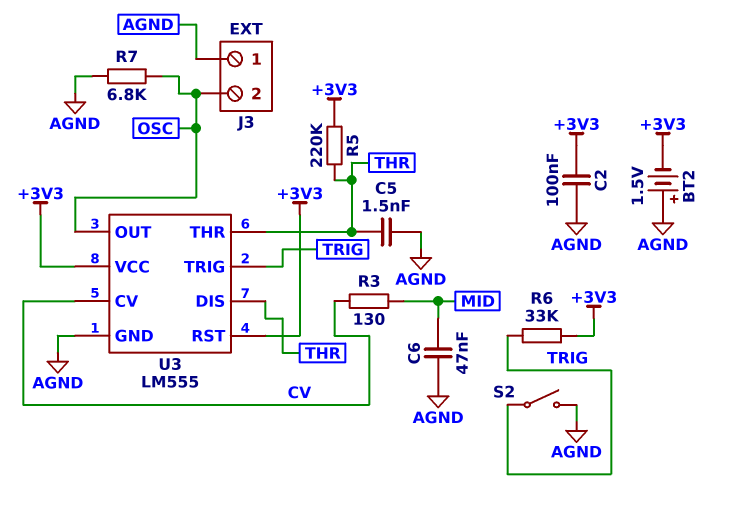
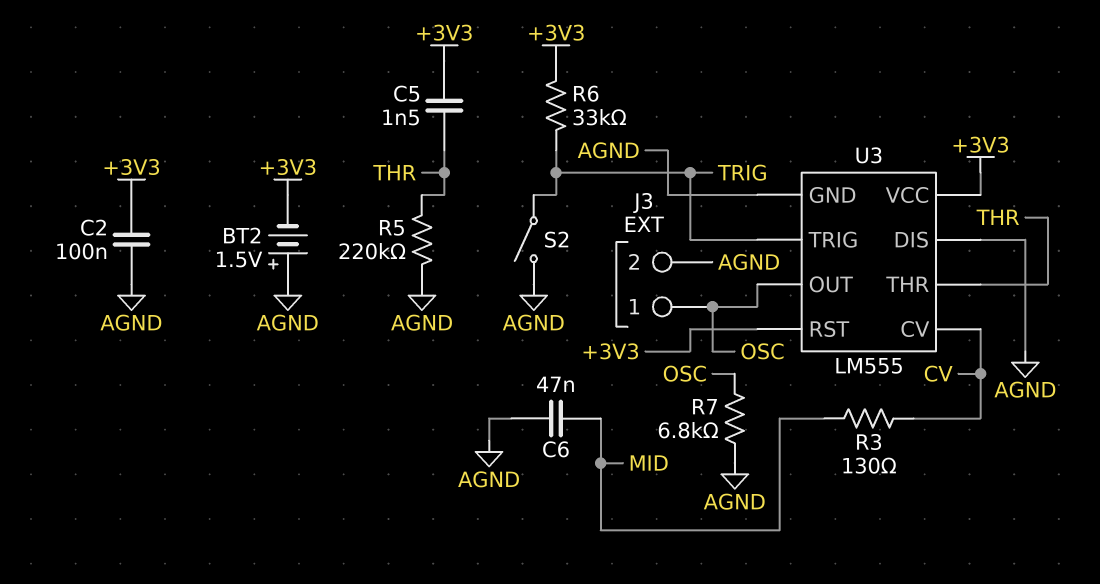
C5: 1.5nF (AGND, THR) -> 1.5nF (+3V3, THR)
J3 pin 1: AGND -> OSC
J3 pin 2: OSC -> AGND
R5: 220k (+3V3, THR) -> 220k (AGND, THR)
U3 pin DIS: THR -> AGND

